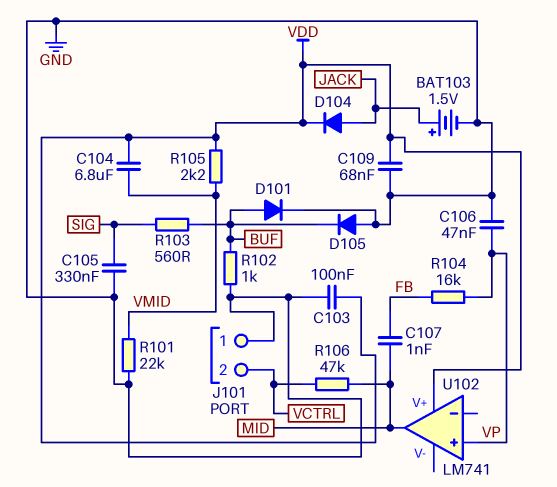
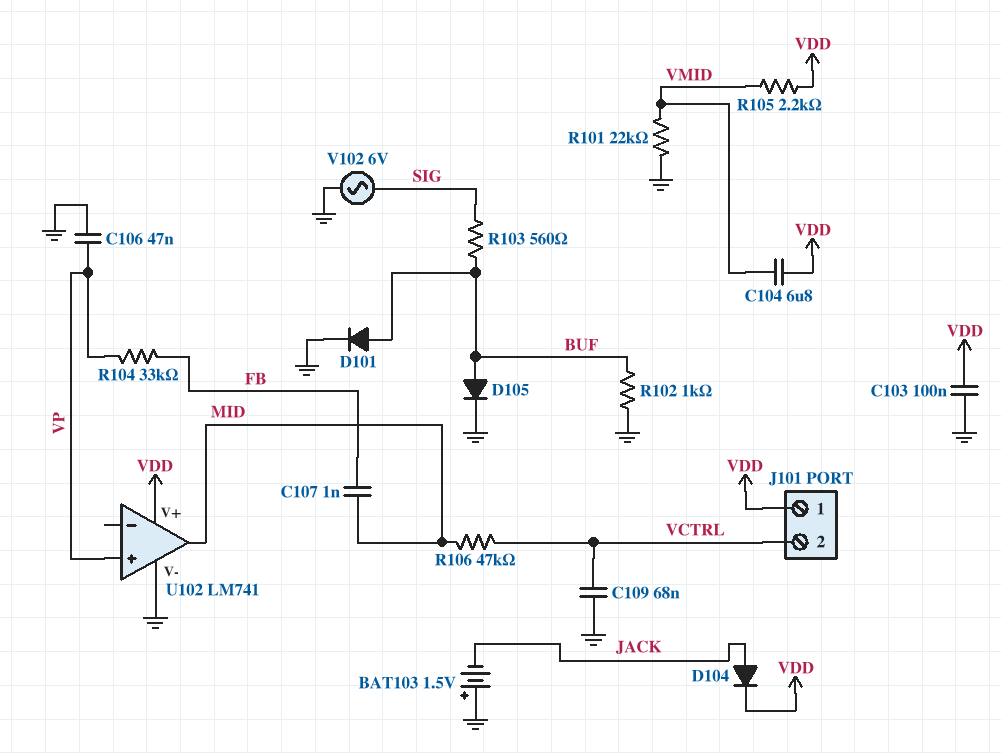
BAT103: 1.5V (plus JACK, minus GND) -> 1.5V (plus GND, minus JACK)
C105: 330nF (GND, SIG) -> none
C109: 68nF (GND, VDD) -> 68nF (GND, VCTRL)
D105: diode (A GND, K BUF) -> diode (A BUF, K GND)
J101 pin 1: GND -> VDD
R104: 16k (FB, VP) -> 33k (FB, VP)
U102 pin V-: none -> GND
V102: none -> AC 6V (GND, SIG)

